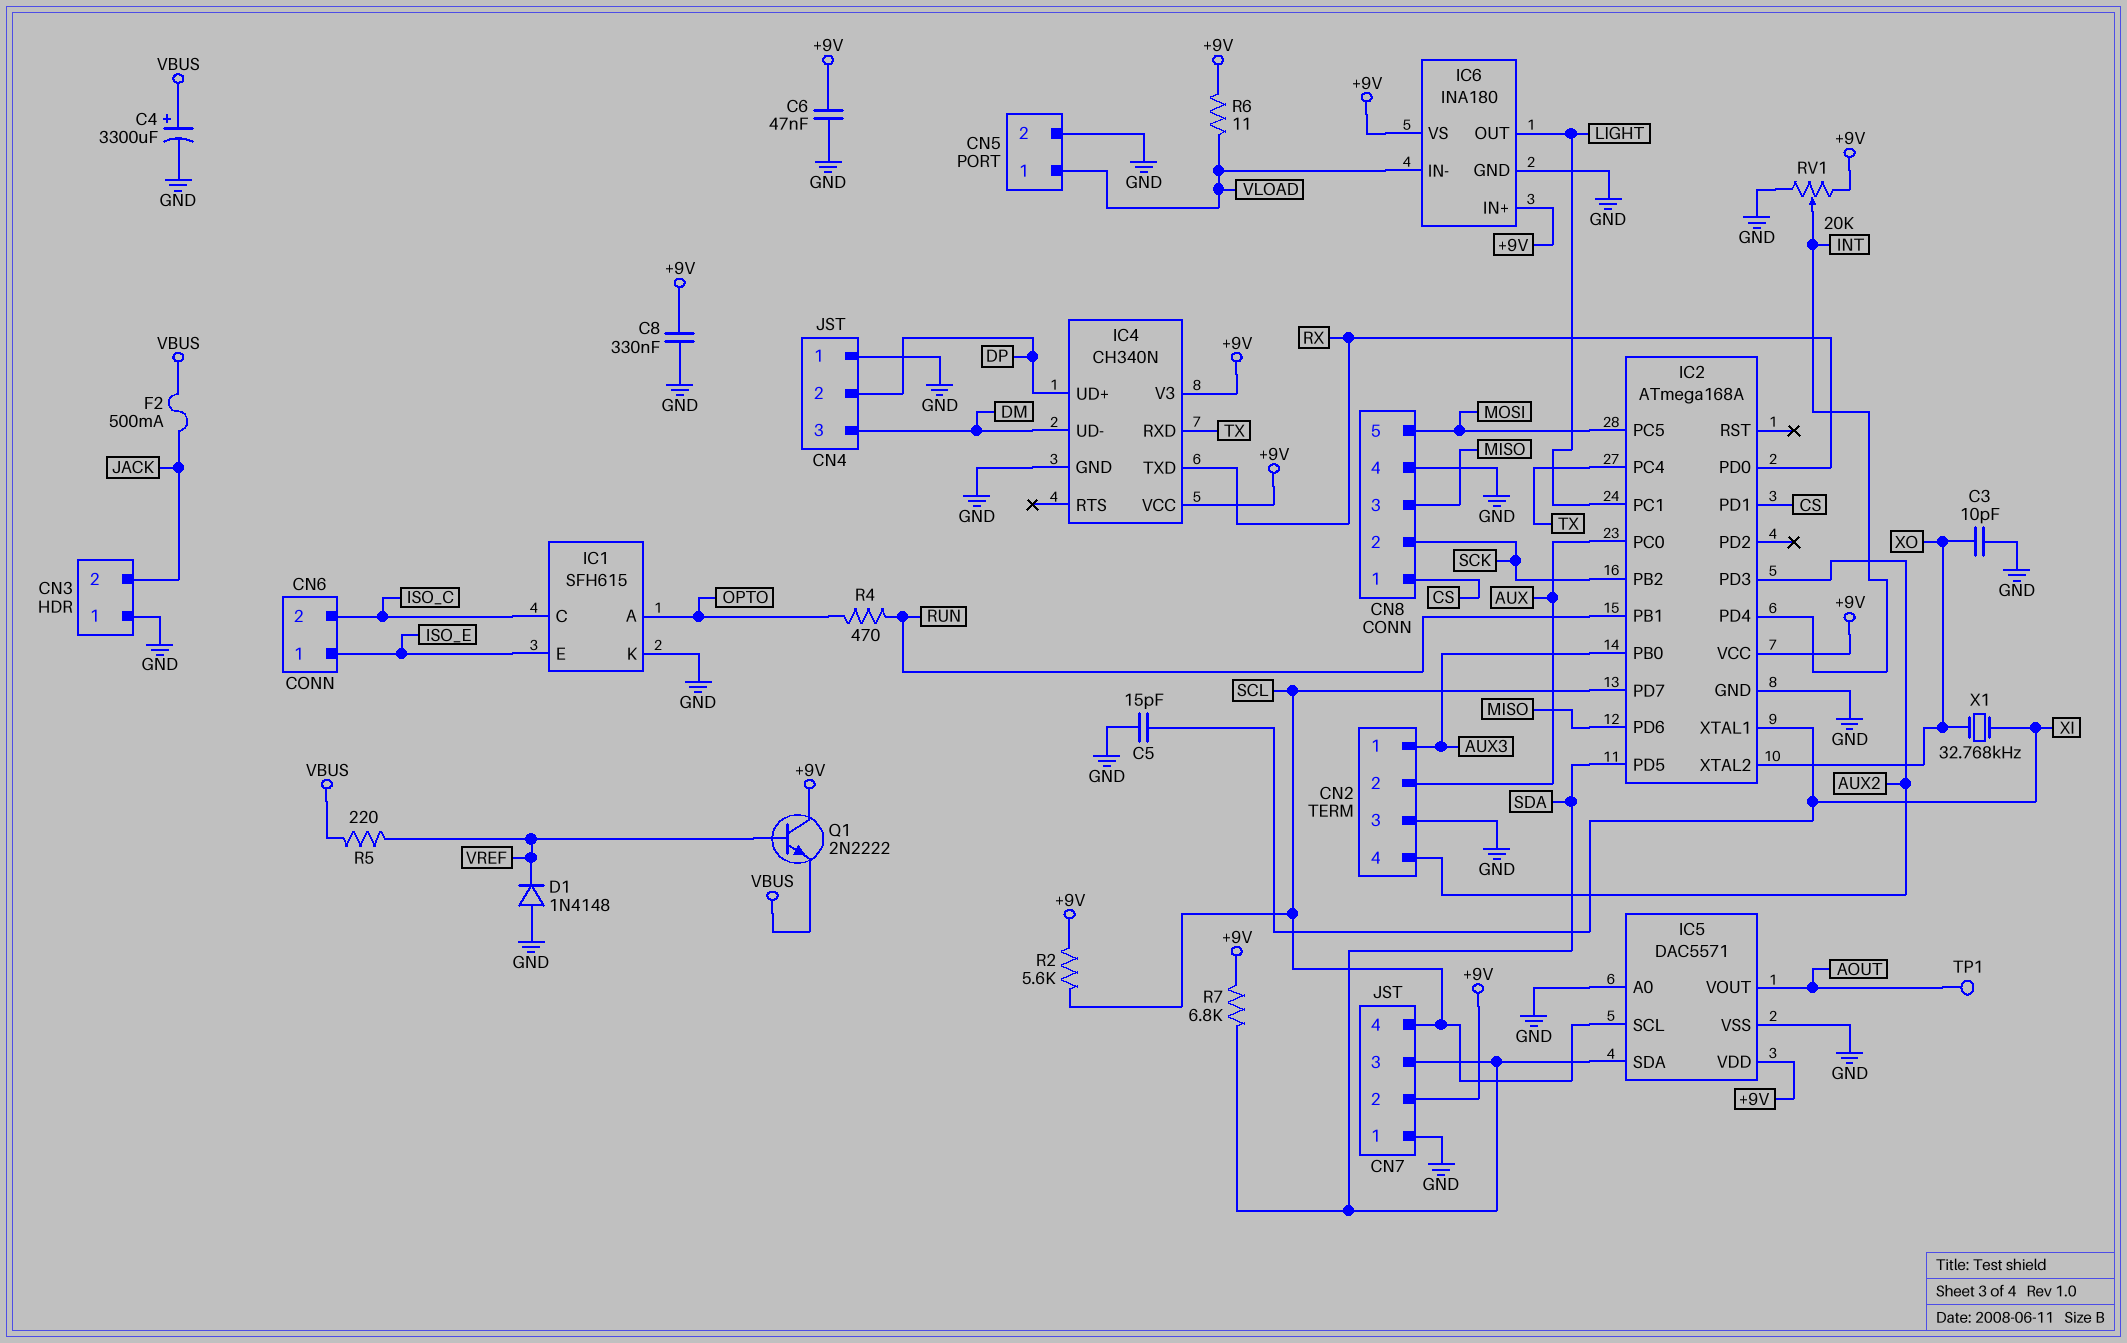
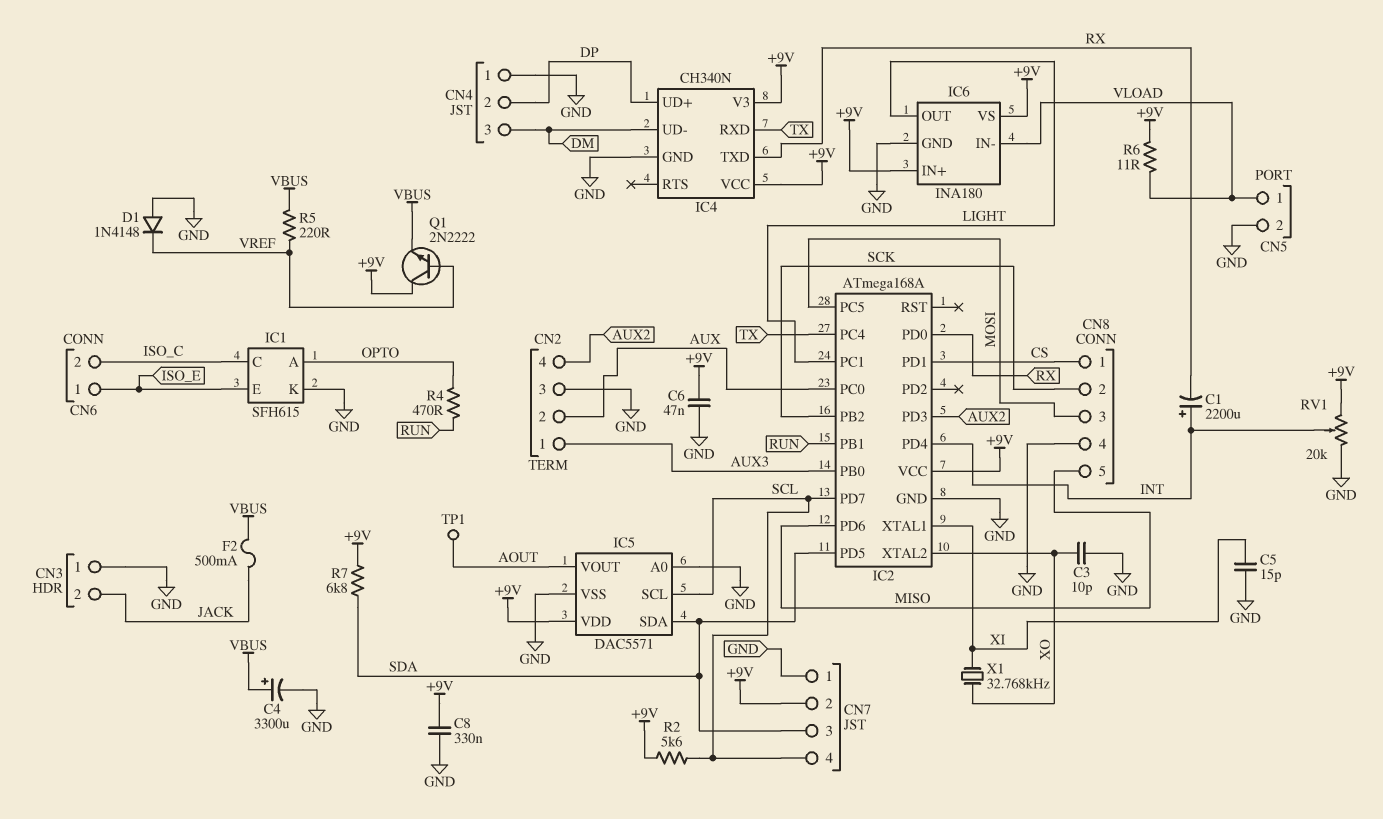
C1: none -> 2200uF (plus INT, minus RX)
CN8 pin 3: MISO -> MOSI
CN8 pin 5: MOSI -> MISO

